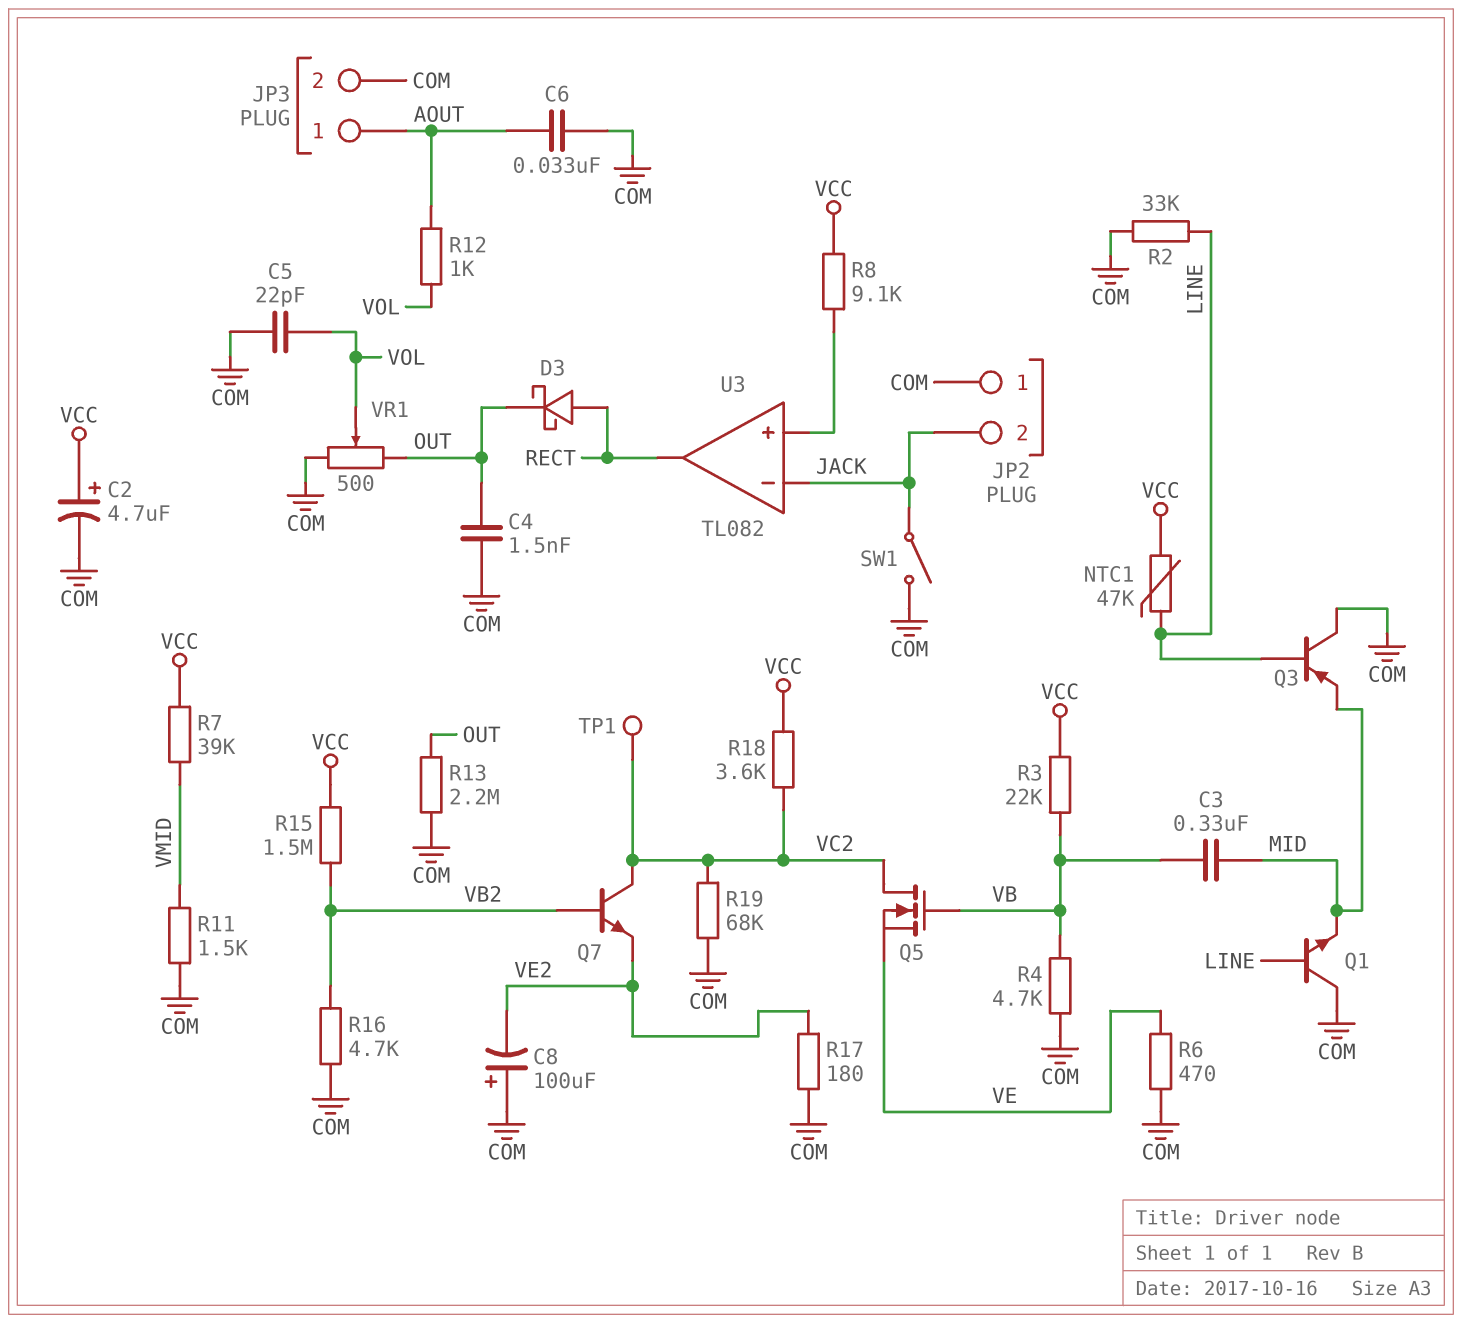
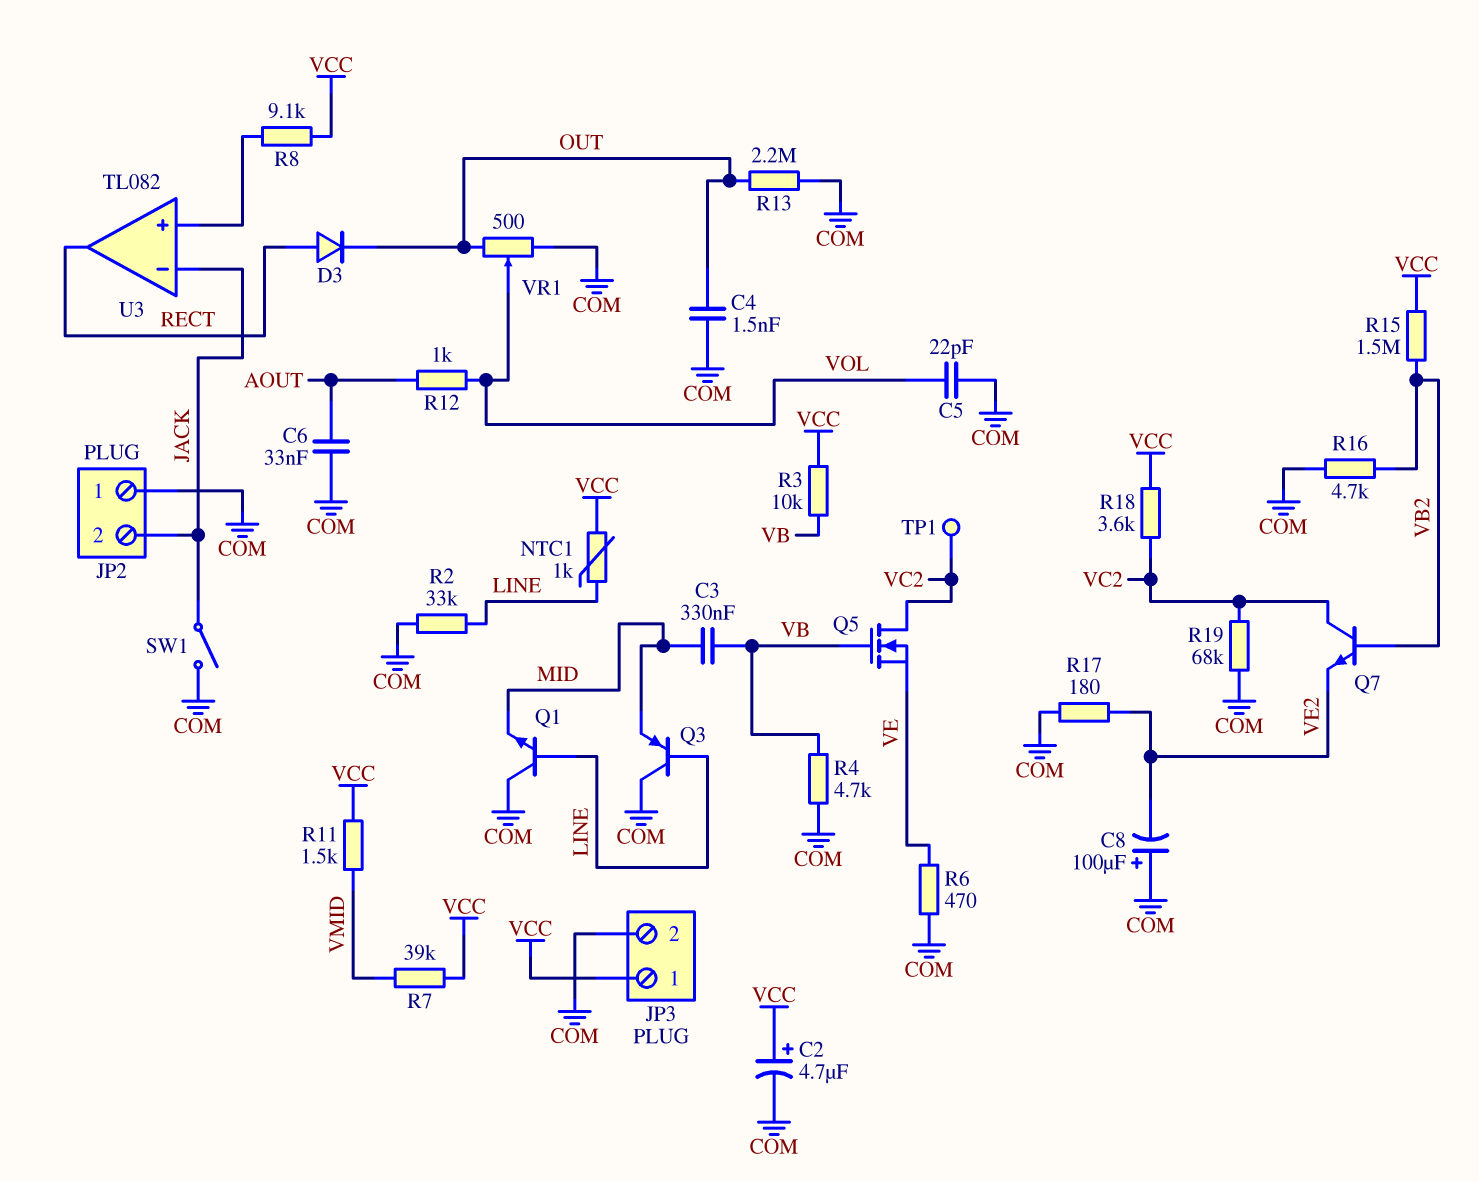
D3: schottky (A RECT, K OUT) -> diode (A RECT, K OUT)
JP3 pin 1: AOUT -> VCC
NTC1: 47k (LINE, VCC) -> 1k (LINE, VCC)
R3: 22k (VB, VCC) -> 10k (VB, VCC)
R11: 1.5k (COM, VMID) -> 1.5k (VCC, VMID)

